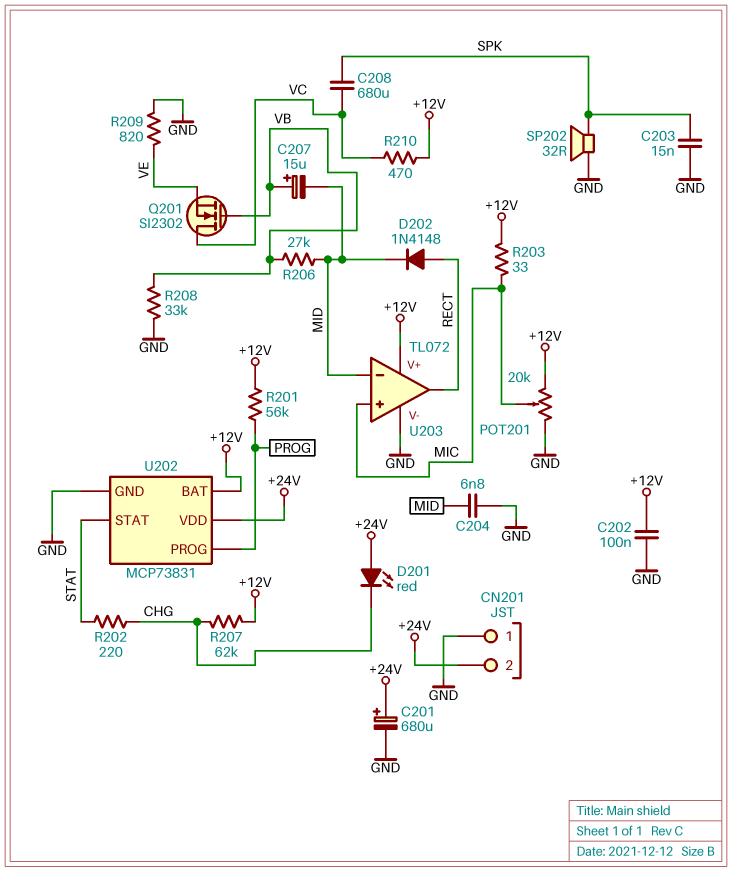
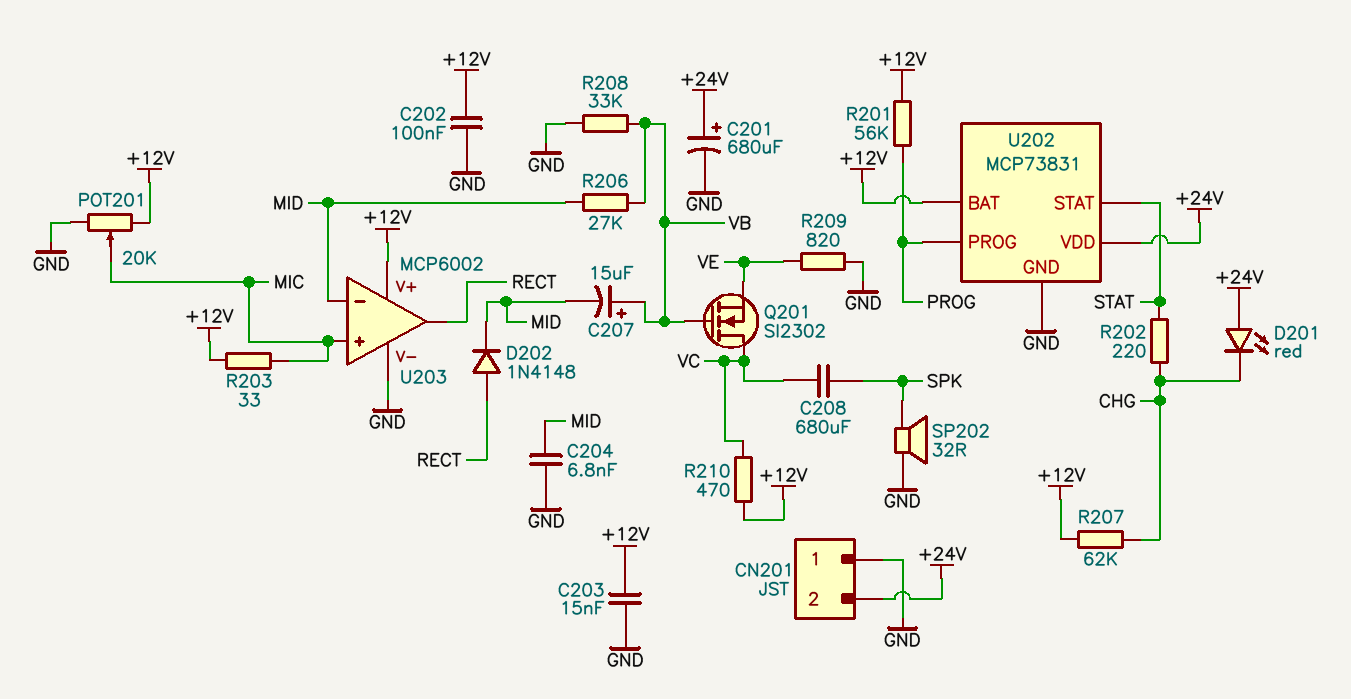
C203: 15nF (GND, SPK) -> 15nF (+12V, GND)
U203: TL072 -> MCP6002

